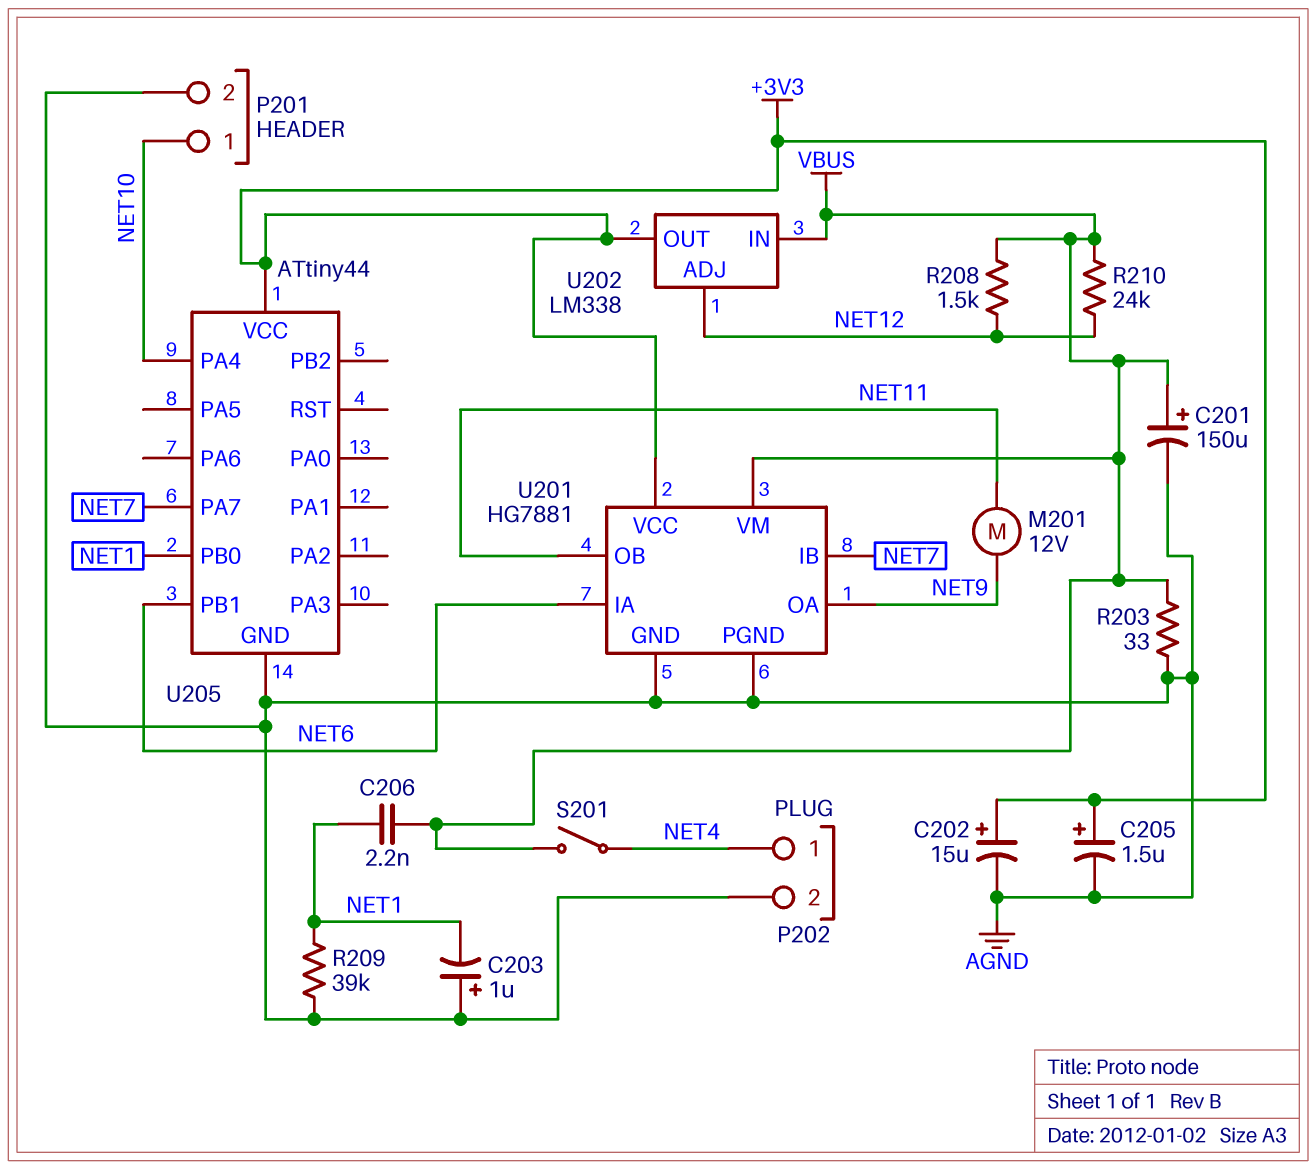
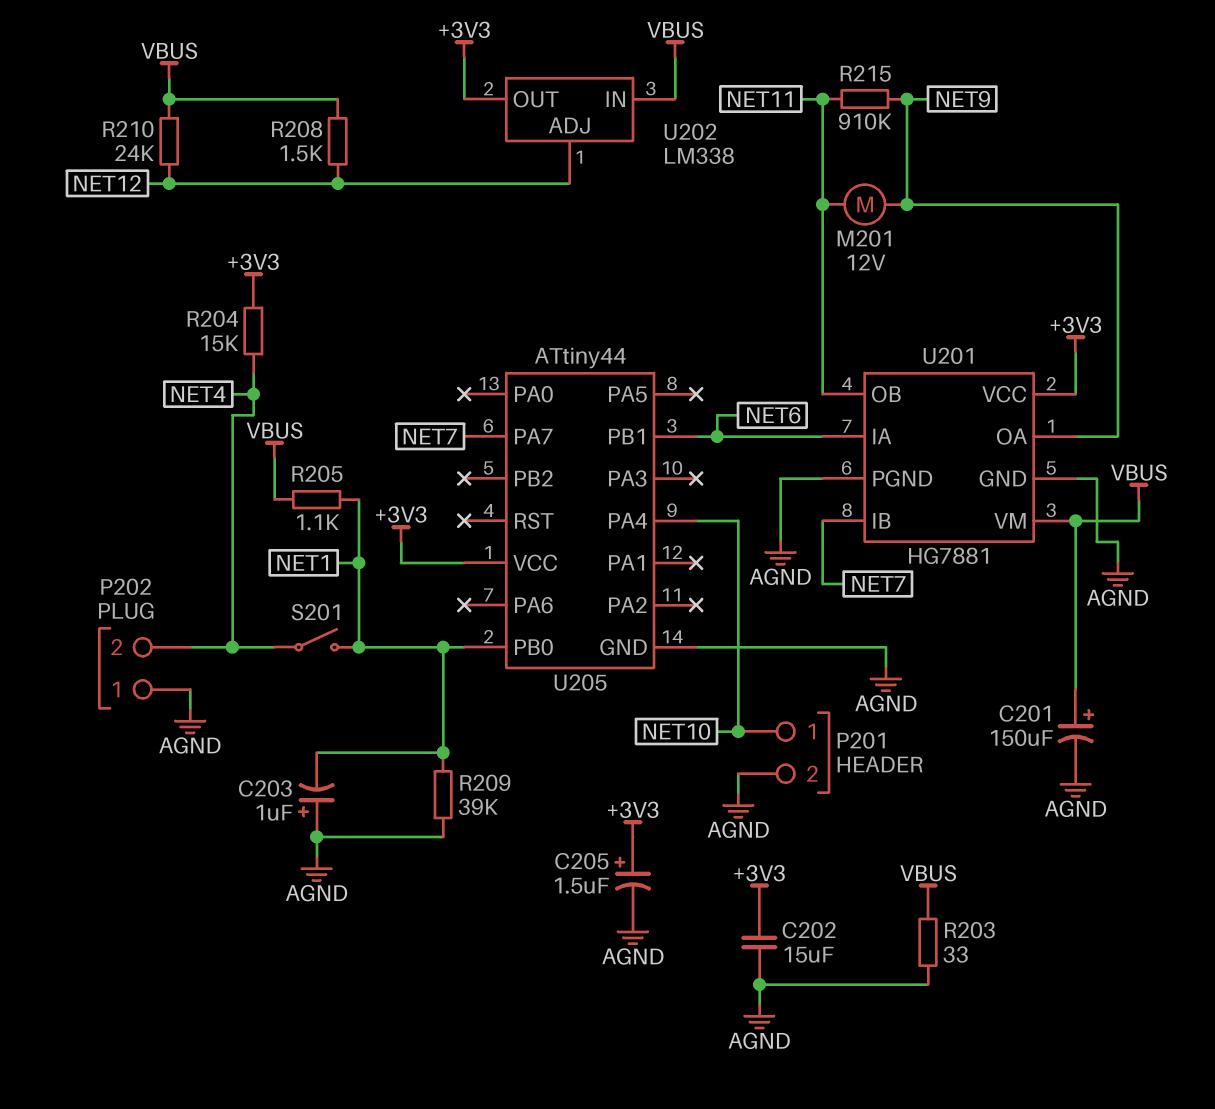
C202: 15uF (plus +3V3, minus AGND) -> 15uF (+3V3, AGND)
C206: 2.2nF (NET1, VBUS) -> none
P202 pin 1: NET4 -> AGND
P202 pin 2: AGND -> NET4
R204: none -> 15k (+3V3, NET4)
R205: none -> 1.1k (NET1, VBUS)
R215: none -> 910k (NET9, NET11)
S201: switch (NET4, VBUS) -> switch (NET1, NET4)

